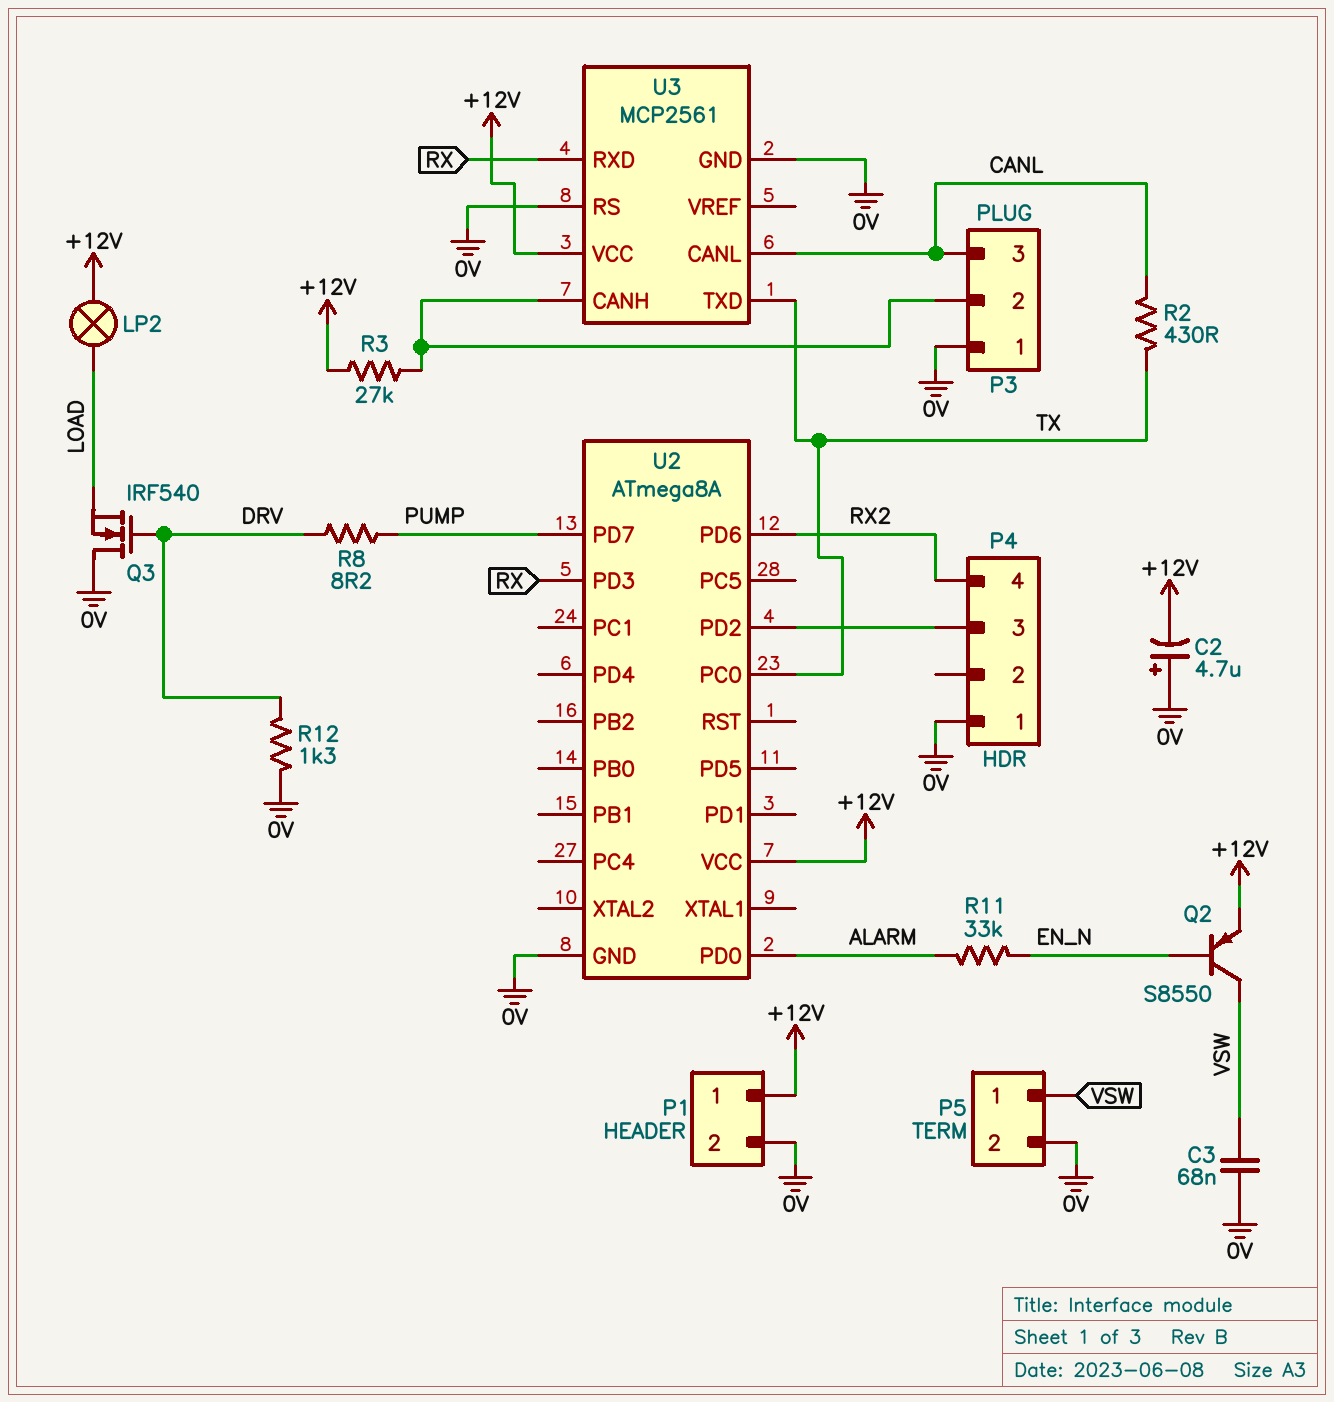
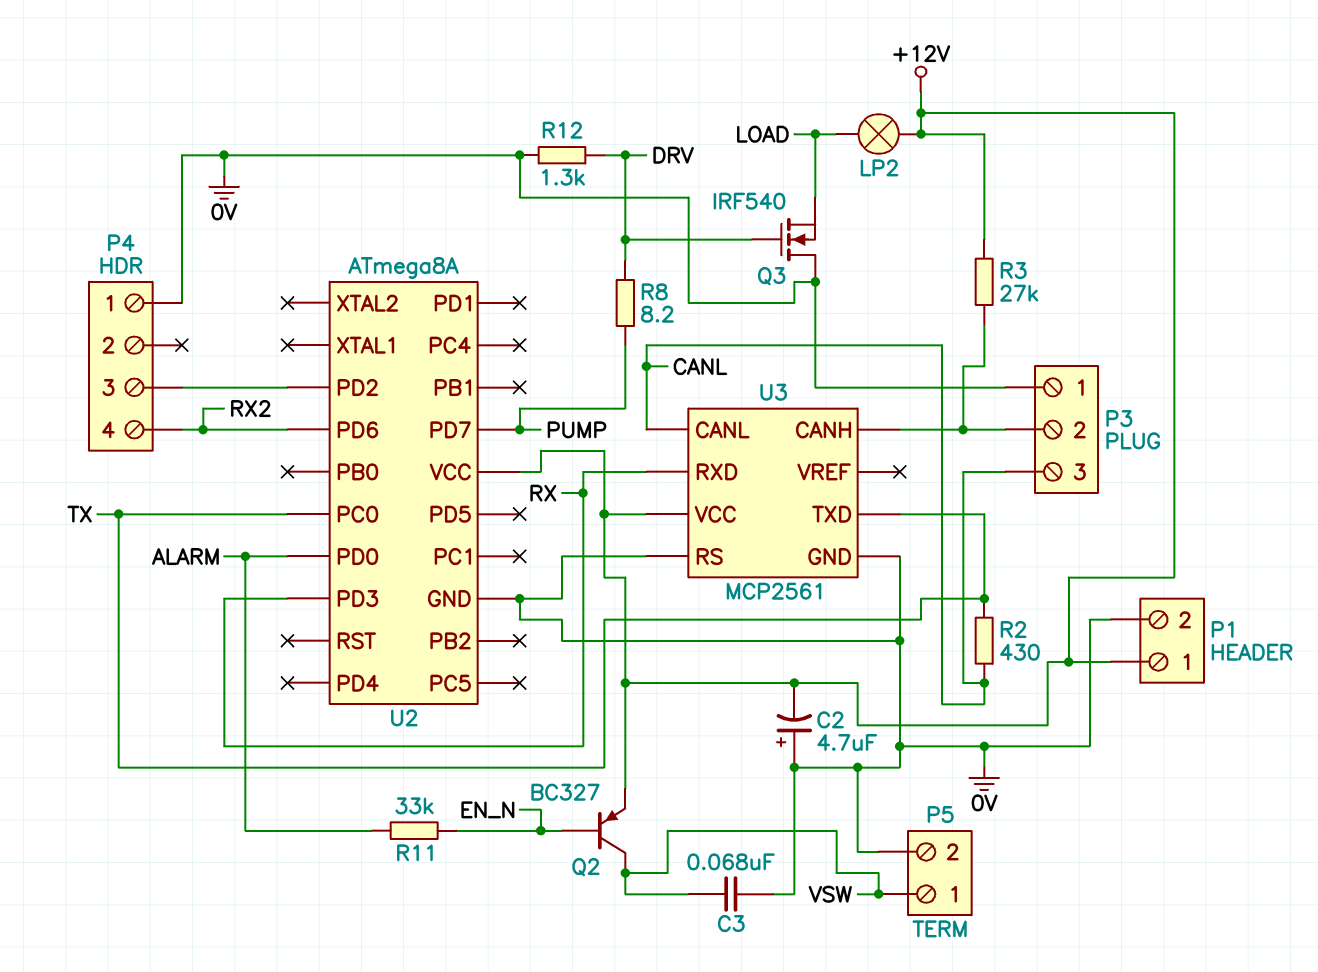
Q2: PNP S8550 (B EN_N, C VSW, E +12V) -> PNP BC327 (B EN_N, C VSW, E +12V)

